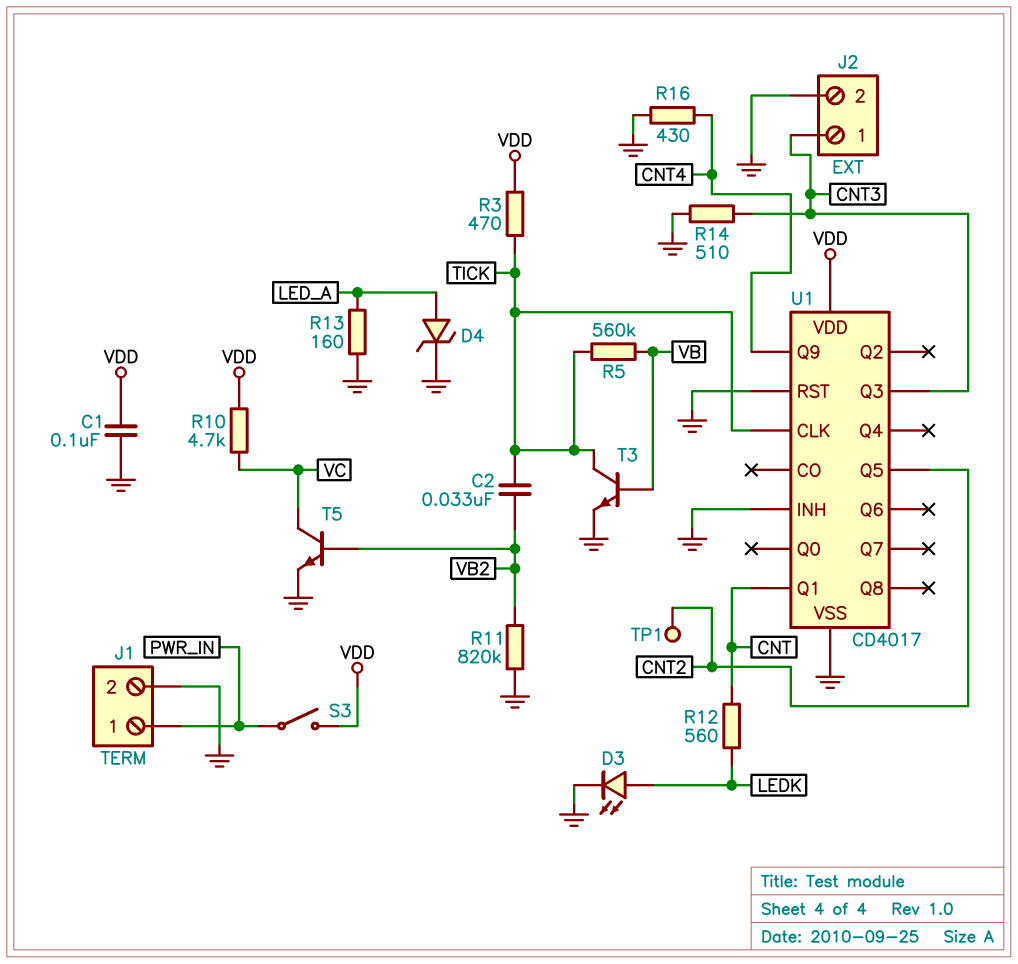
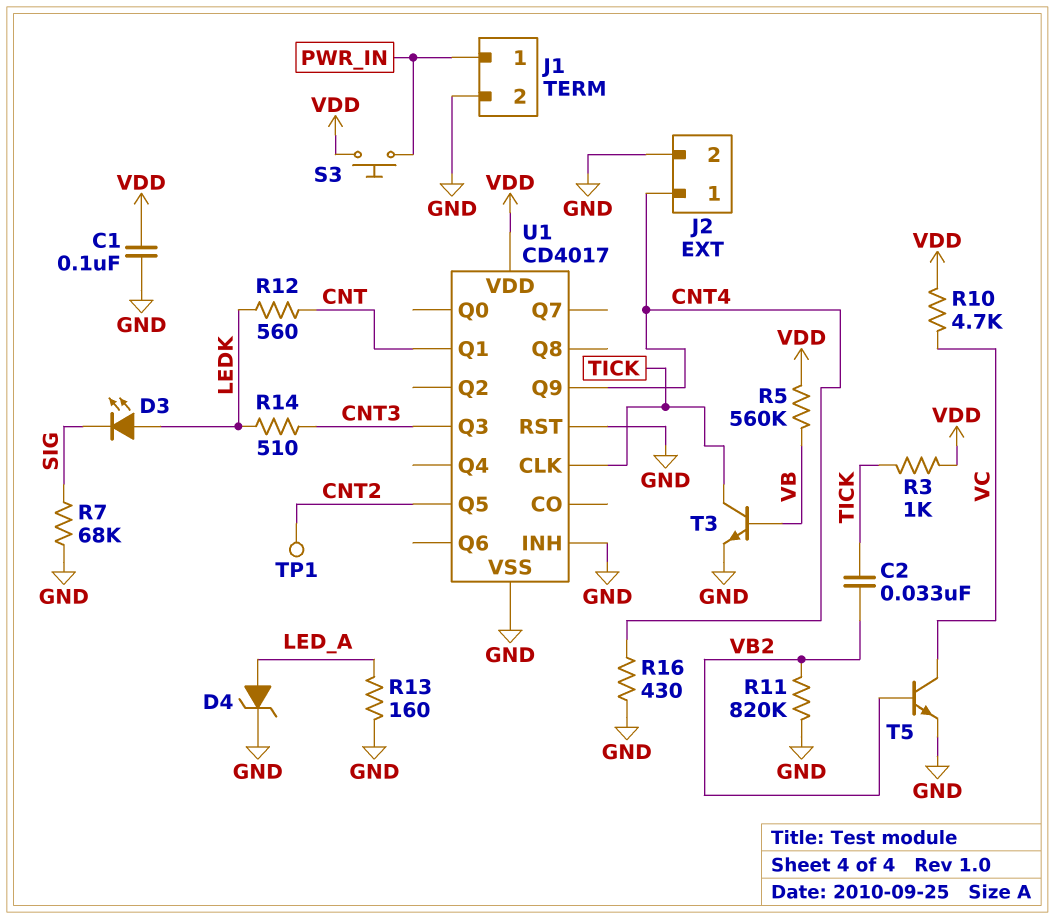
D3: LED (A LEDK, K GND) -> LED (A LEDK, K SIG)
J2 pin 1: CNT3 -> CNT4
R3: 470 (TICK, VDD) -> 1k (TICK, VDD)
R5: 560k (TICK, VB) -> 560k (VB, VDD)
R7: none -> 68k (GND, SIG)
R14: 510 (CNT3, GND) -> 510 (CNT3, LEDK)
S3: switch (PWR_IN, VDD) -> button (PWR_IN, VDD)

